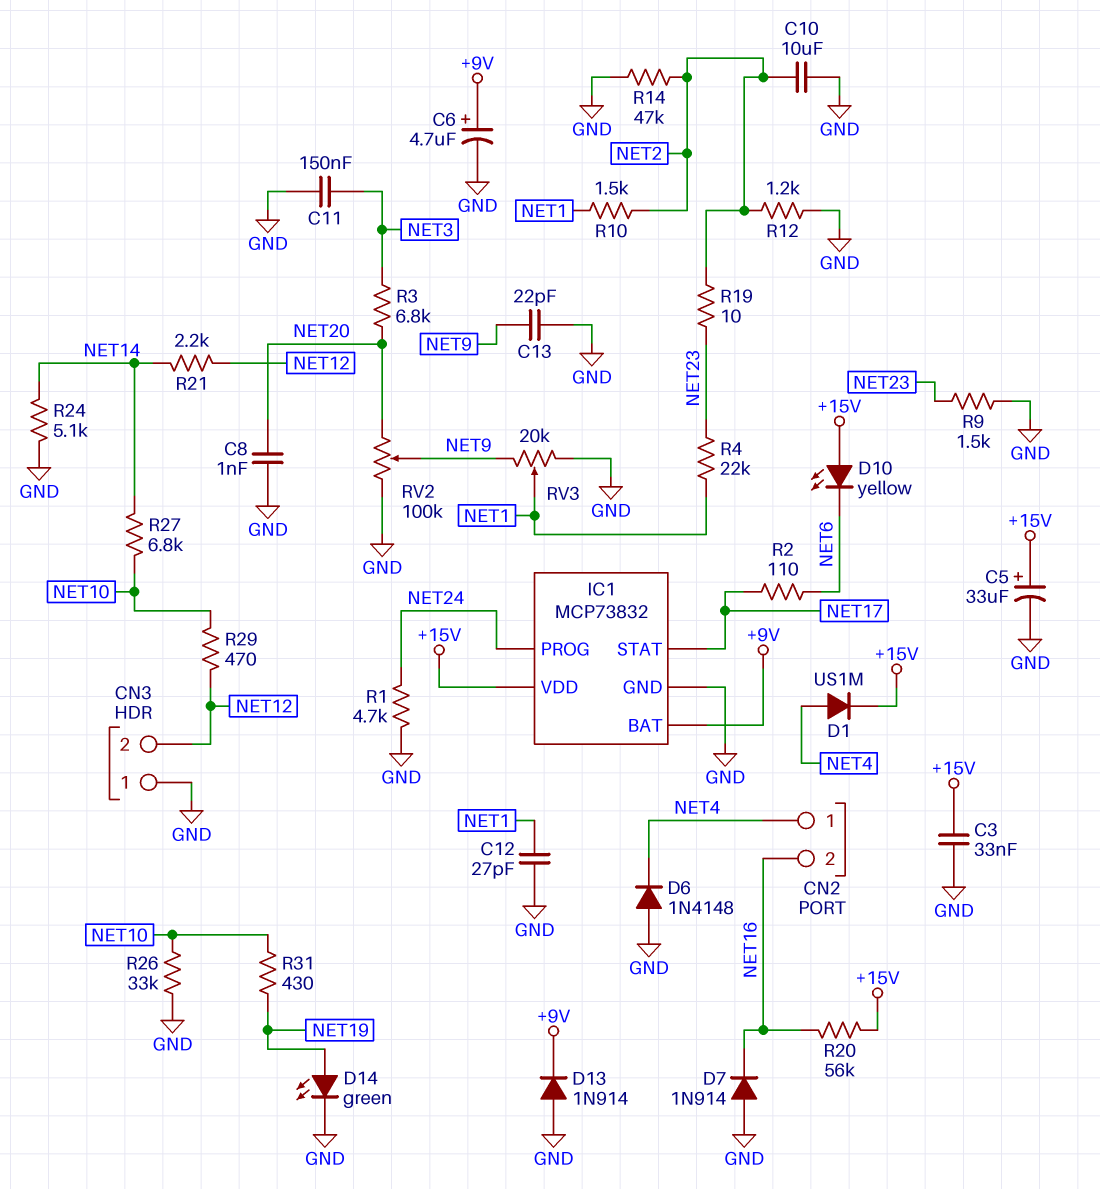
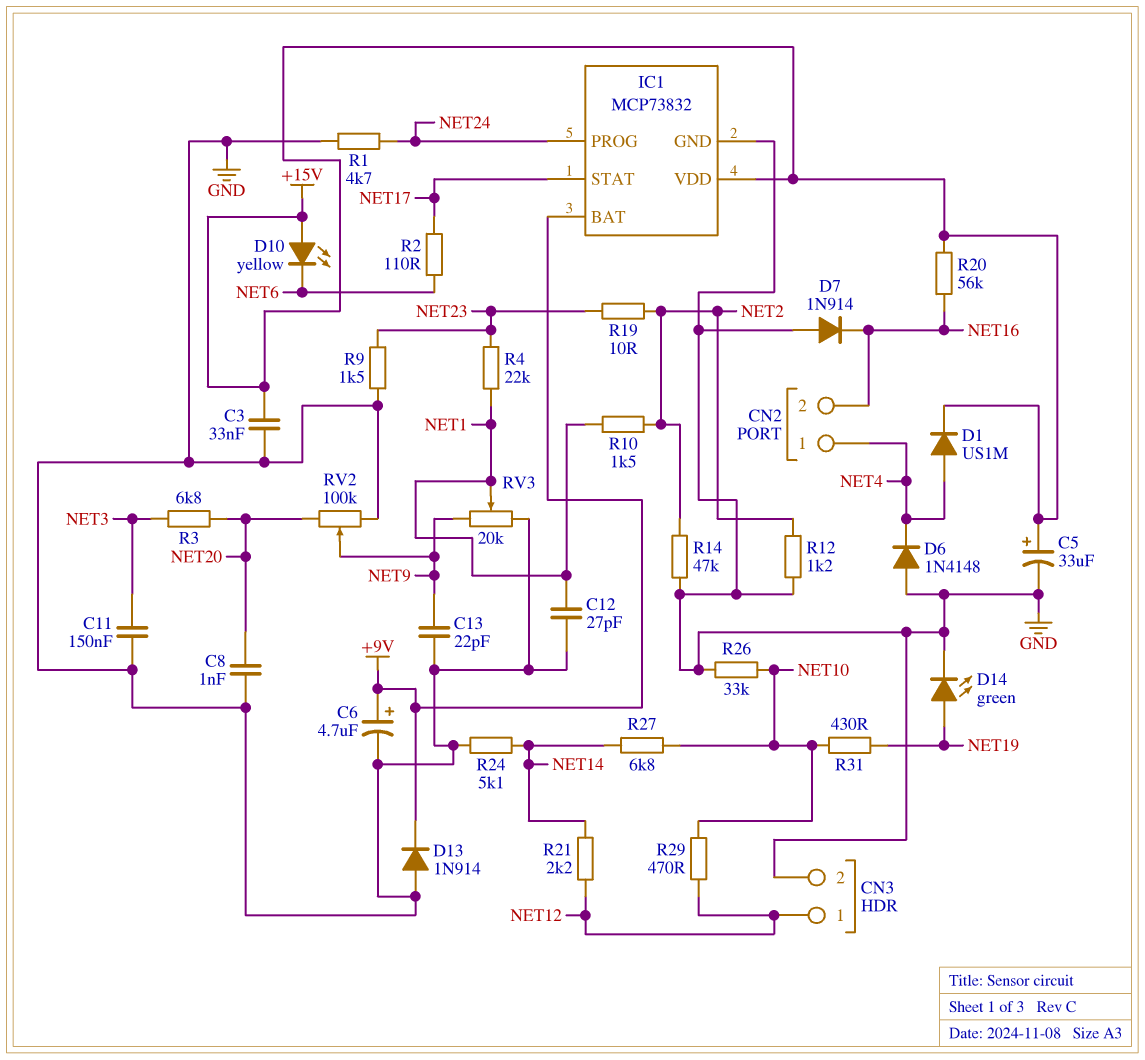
C10: 10uF (GND, NET2) -> none
CN3 pin 1: GND -> NET12
CN3 pin 2: NET12 -> GND

